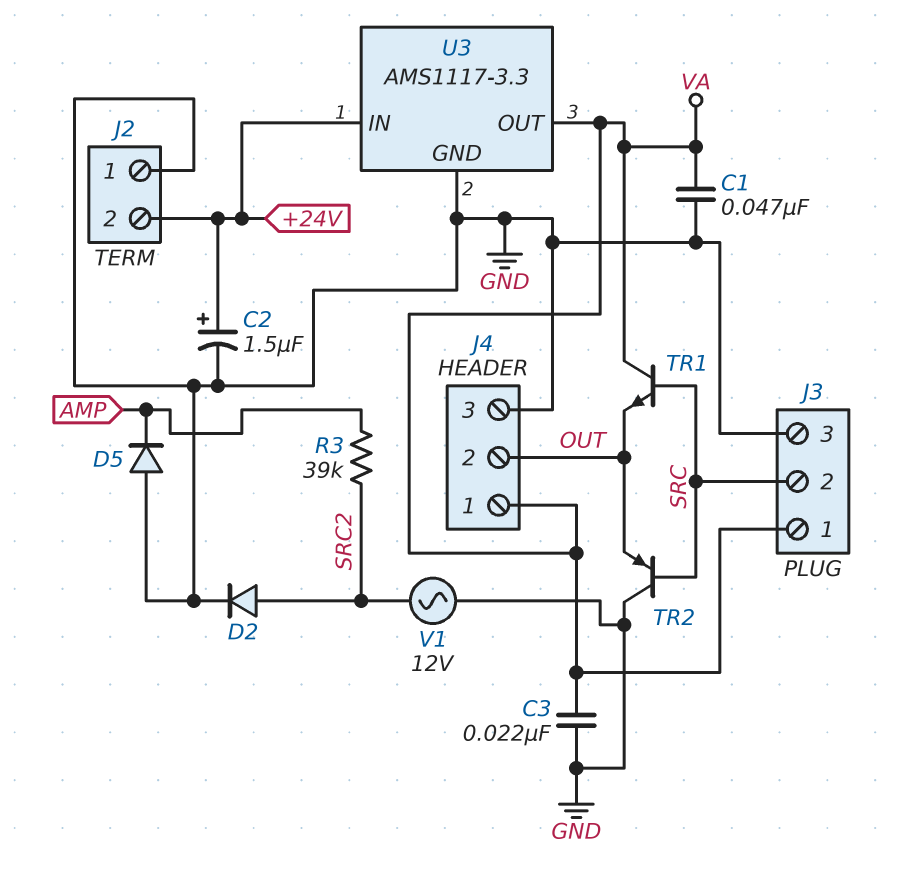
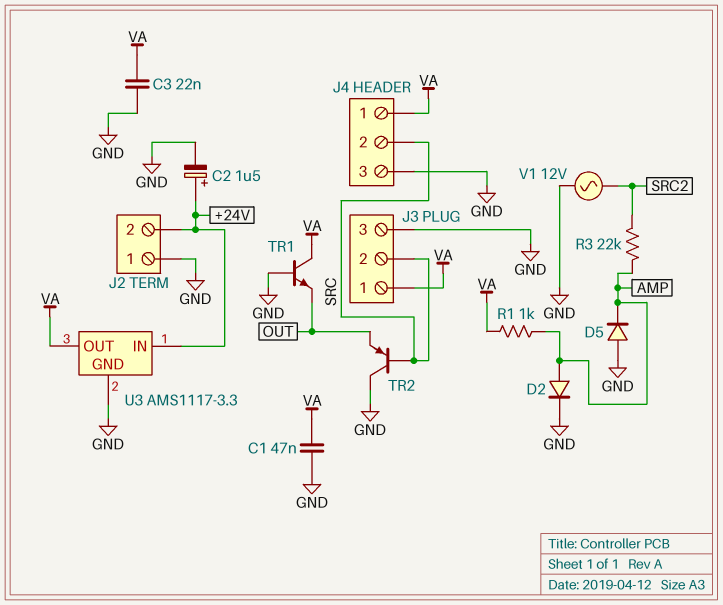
D2: diode (A SRC2, K GND) -> diode (A AMP, K GND)
J4 pin 2: OUT -> SRC
R1: none -> 1k (AMP, VA)
R3: 39k (AMP, SRC2) -> 22k (AMP, SRC2)
TR1: NPN (B SRC, C VA, E OUT) -> NPN (B GND, C VA, E OUT)

